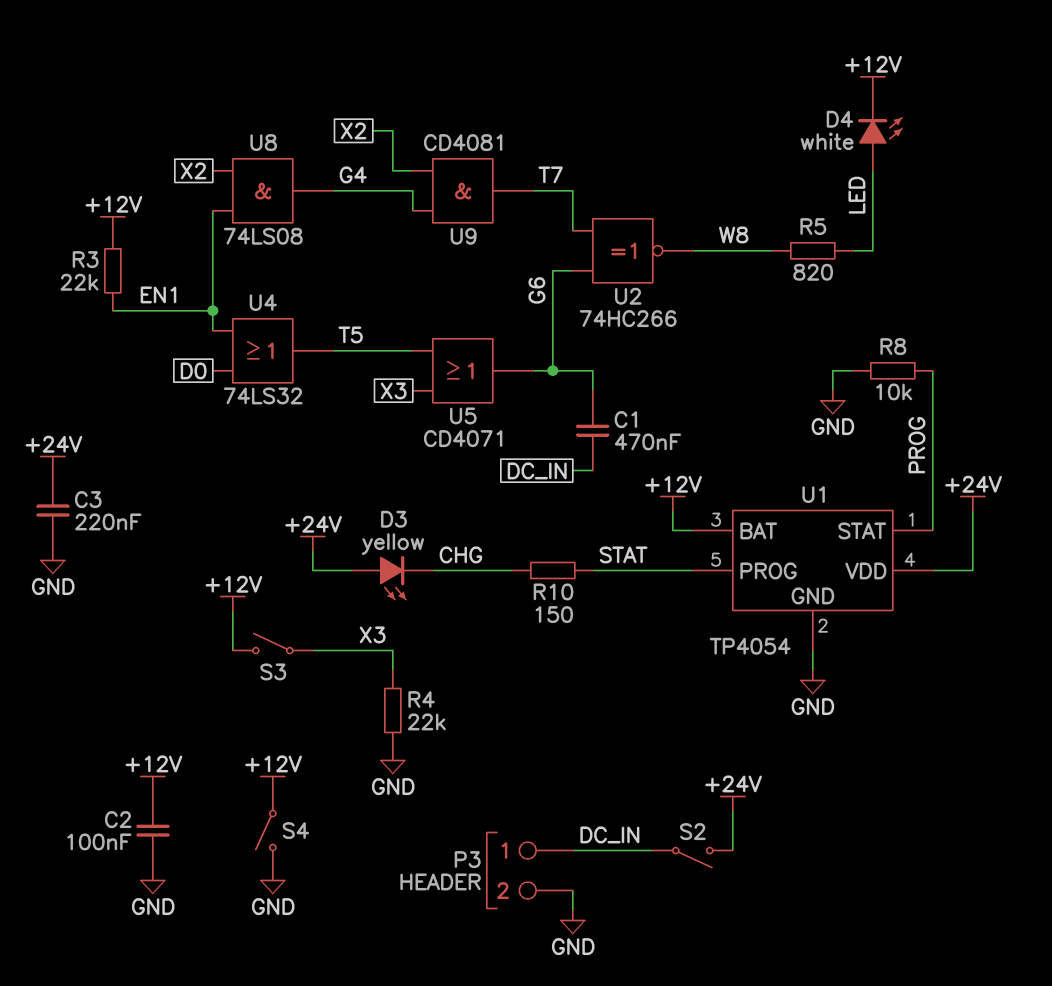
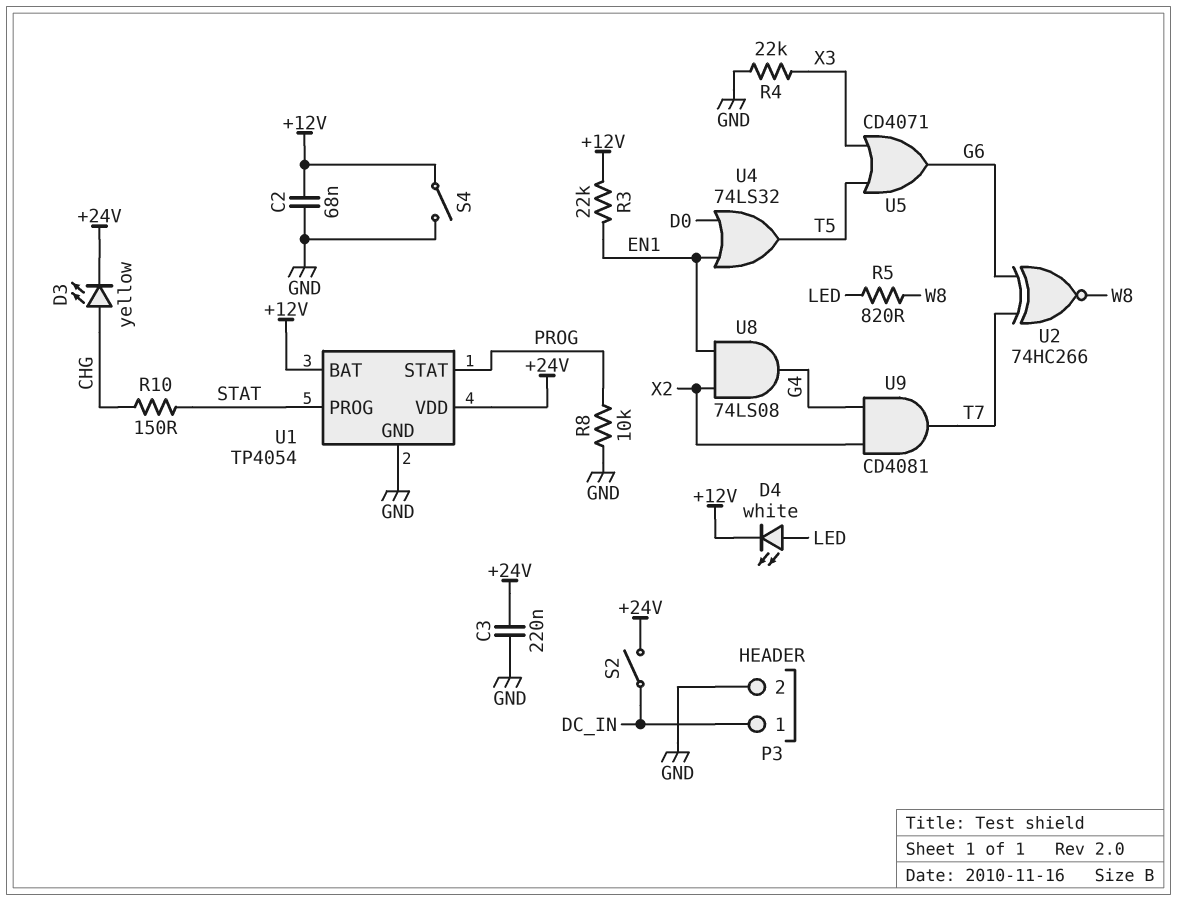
C1: 470nF (DC_IN, G6) -> none
C2: 100nF (+12V, GND) -> 68nF (+12V, GND)
D3: LED yellow (A +24V, K CHG) -> LED yellow (A CHG, K +24V)
S3: switch (+12V, X3) -> none

